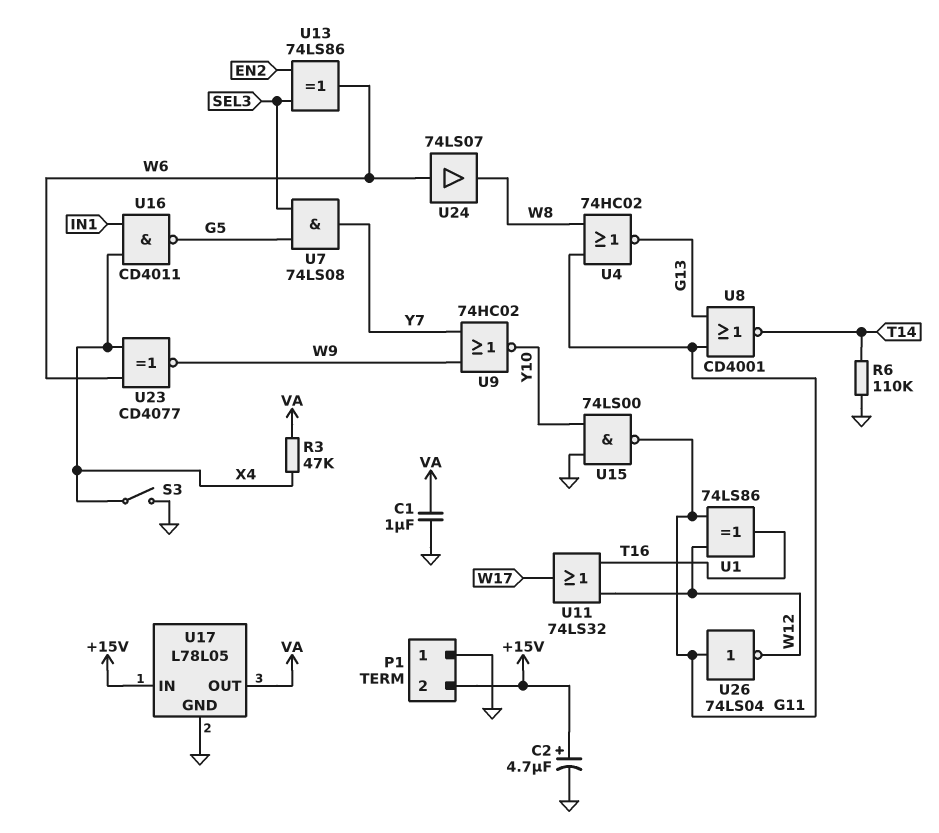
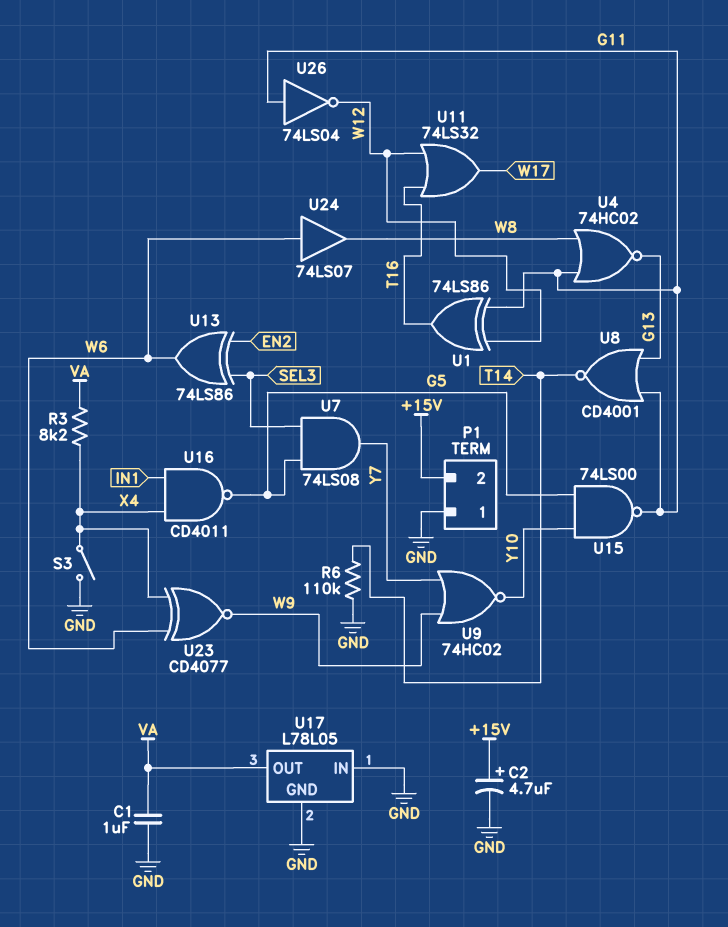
R3: 47k (VA, X4) -> 8.2k (VA, X4)
U15: NAND 74LS00 (in GND, in Y10, out G11) -> NAND 74LS00 (in G5, in Y10, out G11)
U17 pin IN: +15V -> GND

